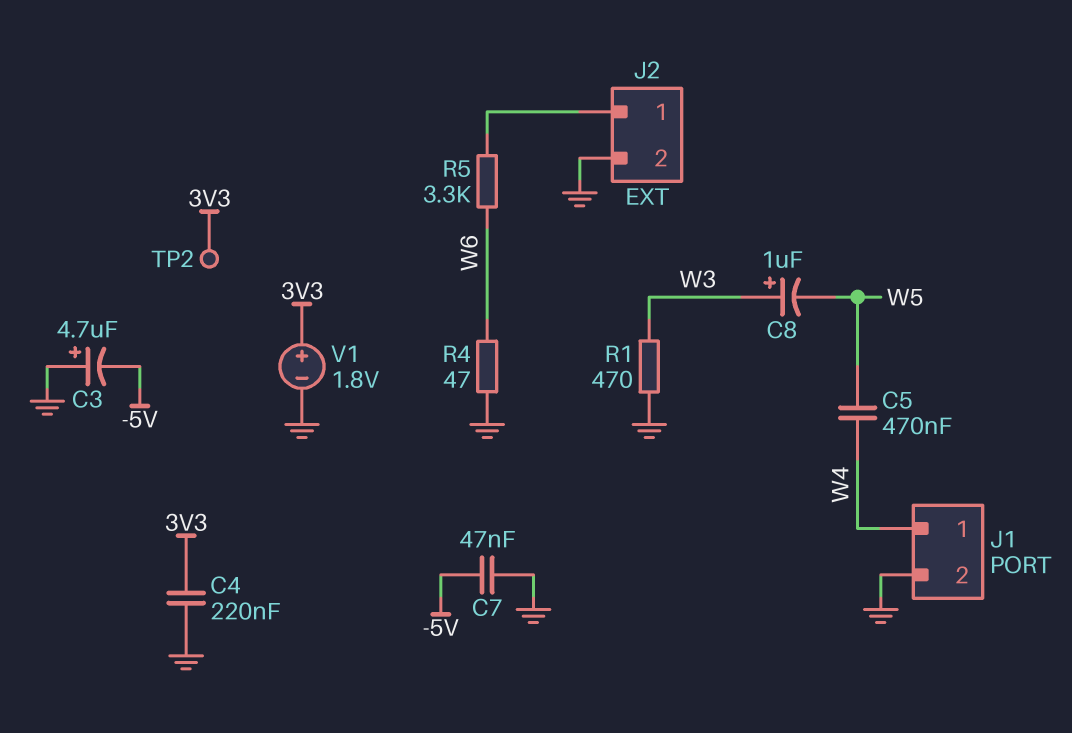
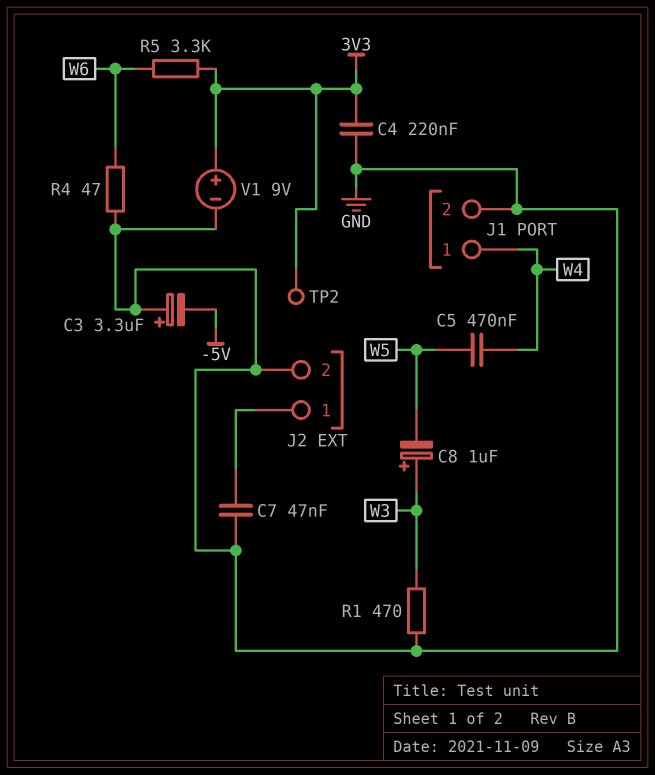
C3: 4.7uF (plus GND, minus -5V) -> 3.3uF (plus GND, minus -5V)
C7: 47nF (-5V, GND) -> 47nF (GND, J2/1)
R5: 3.3k (J2/1, W6) -> 3.3k (3V3, W6)
V1: 1.8V (plus 3V3, minus GND) -> 9V (plus 3V3, minus GND)

